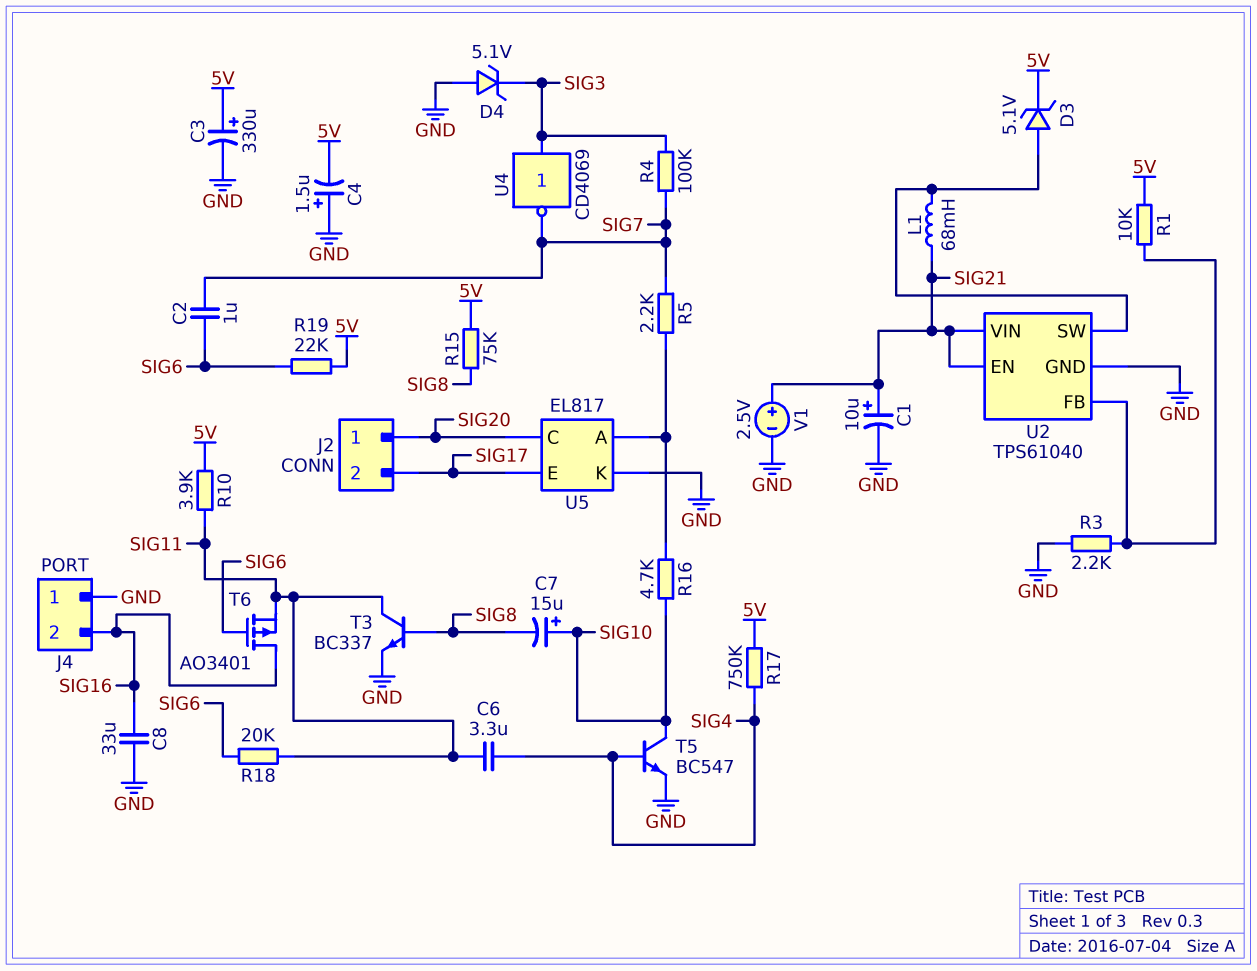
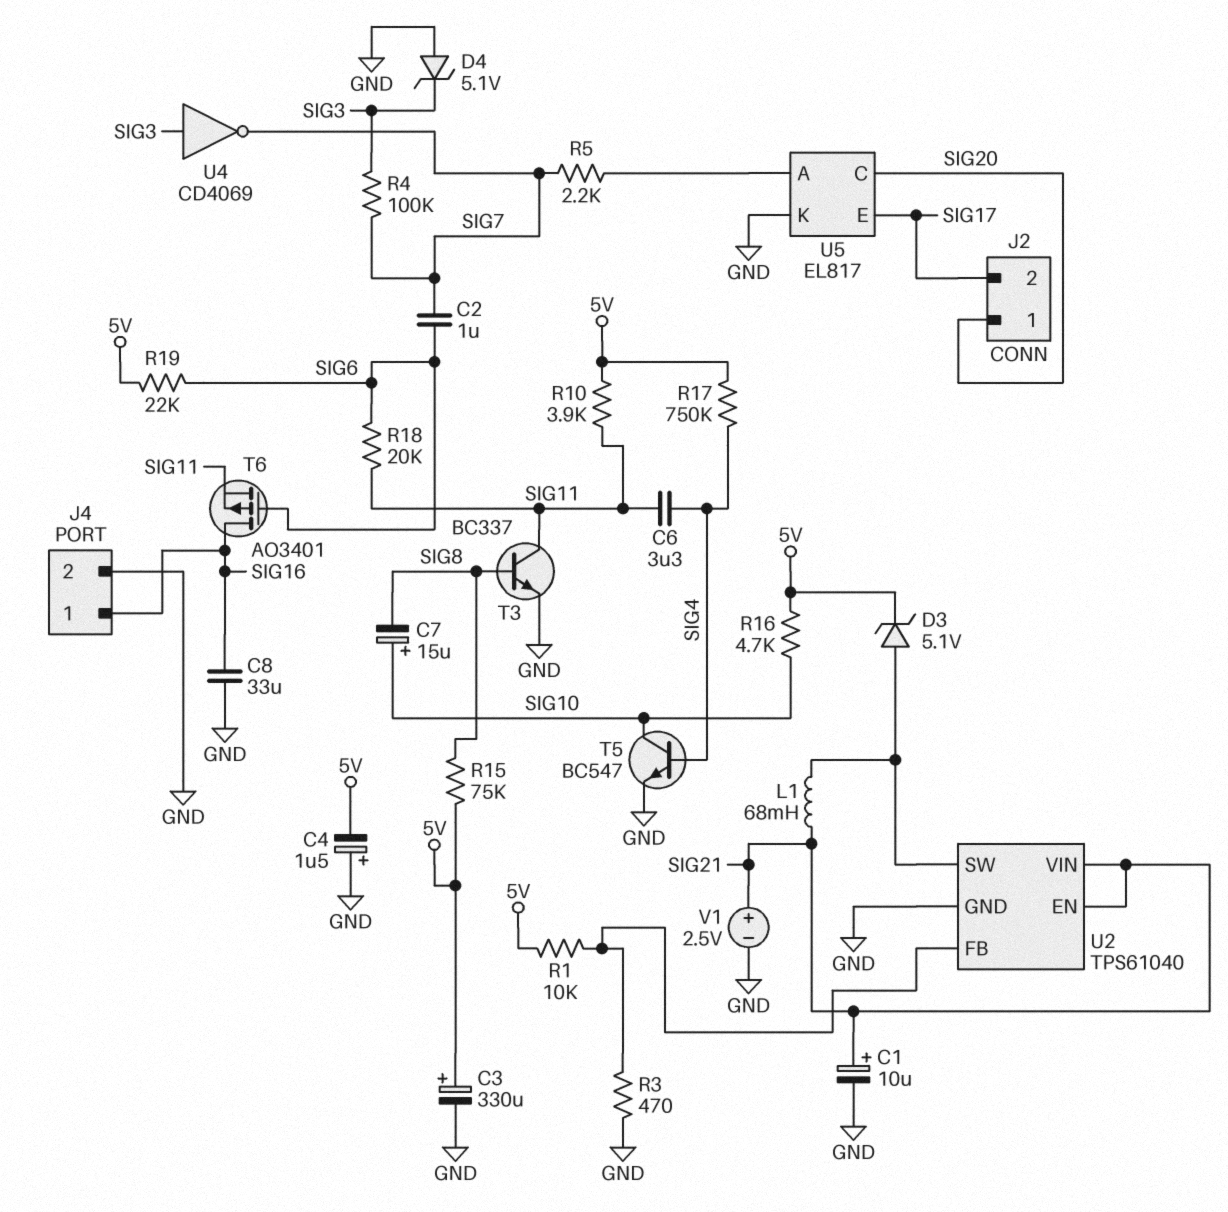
J4 pin 1: GND -> SIG16
J4 pin 2: SIG16 -> GND
R3: 2.2k (GND, U2/FB) -> 470 (GND, U2/FB)
R16: 4.7k (SIG10, U5/A) -> 4.7k (5V, SIG10)

